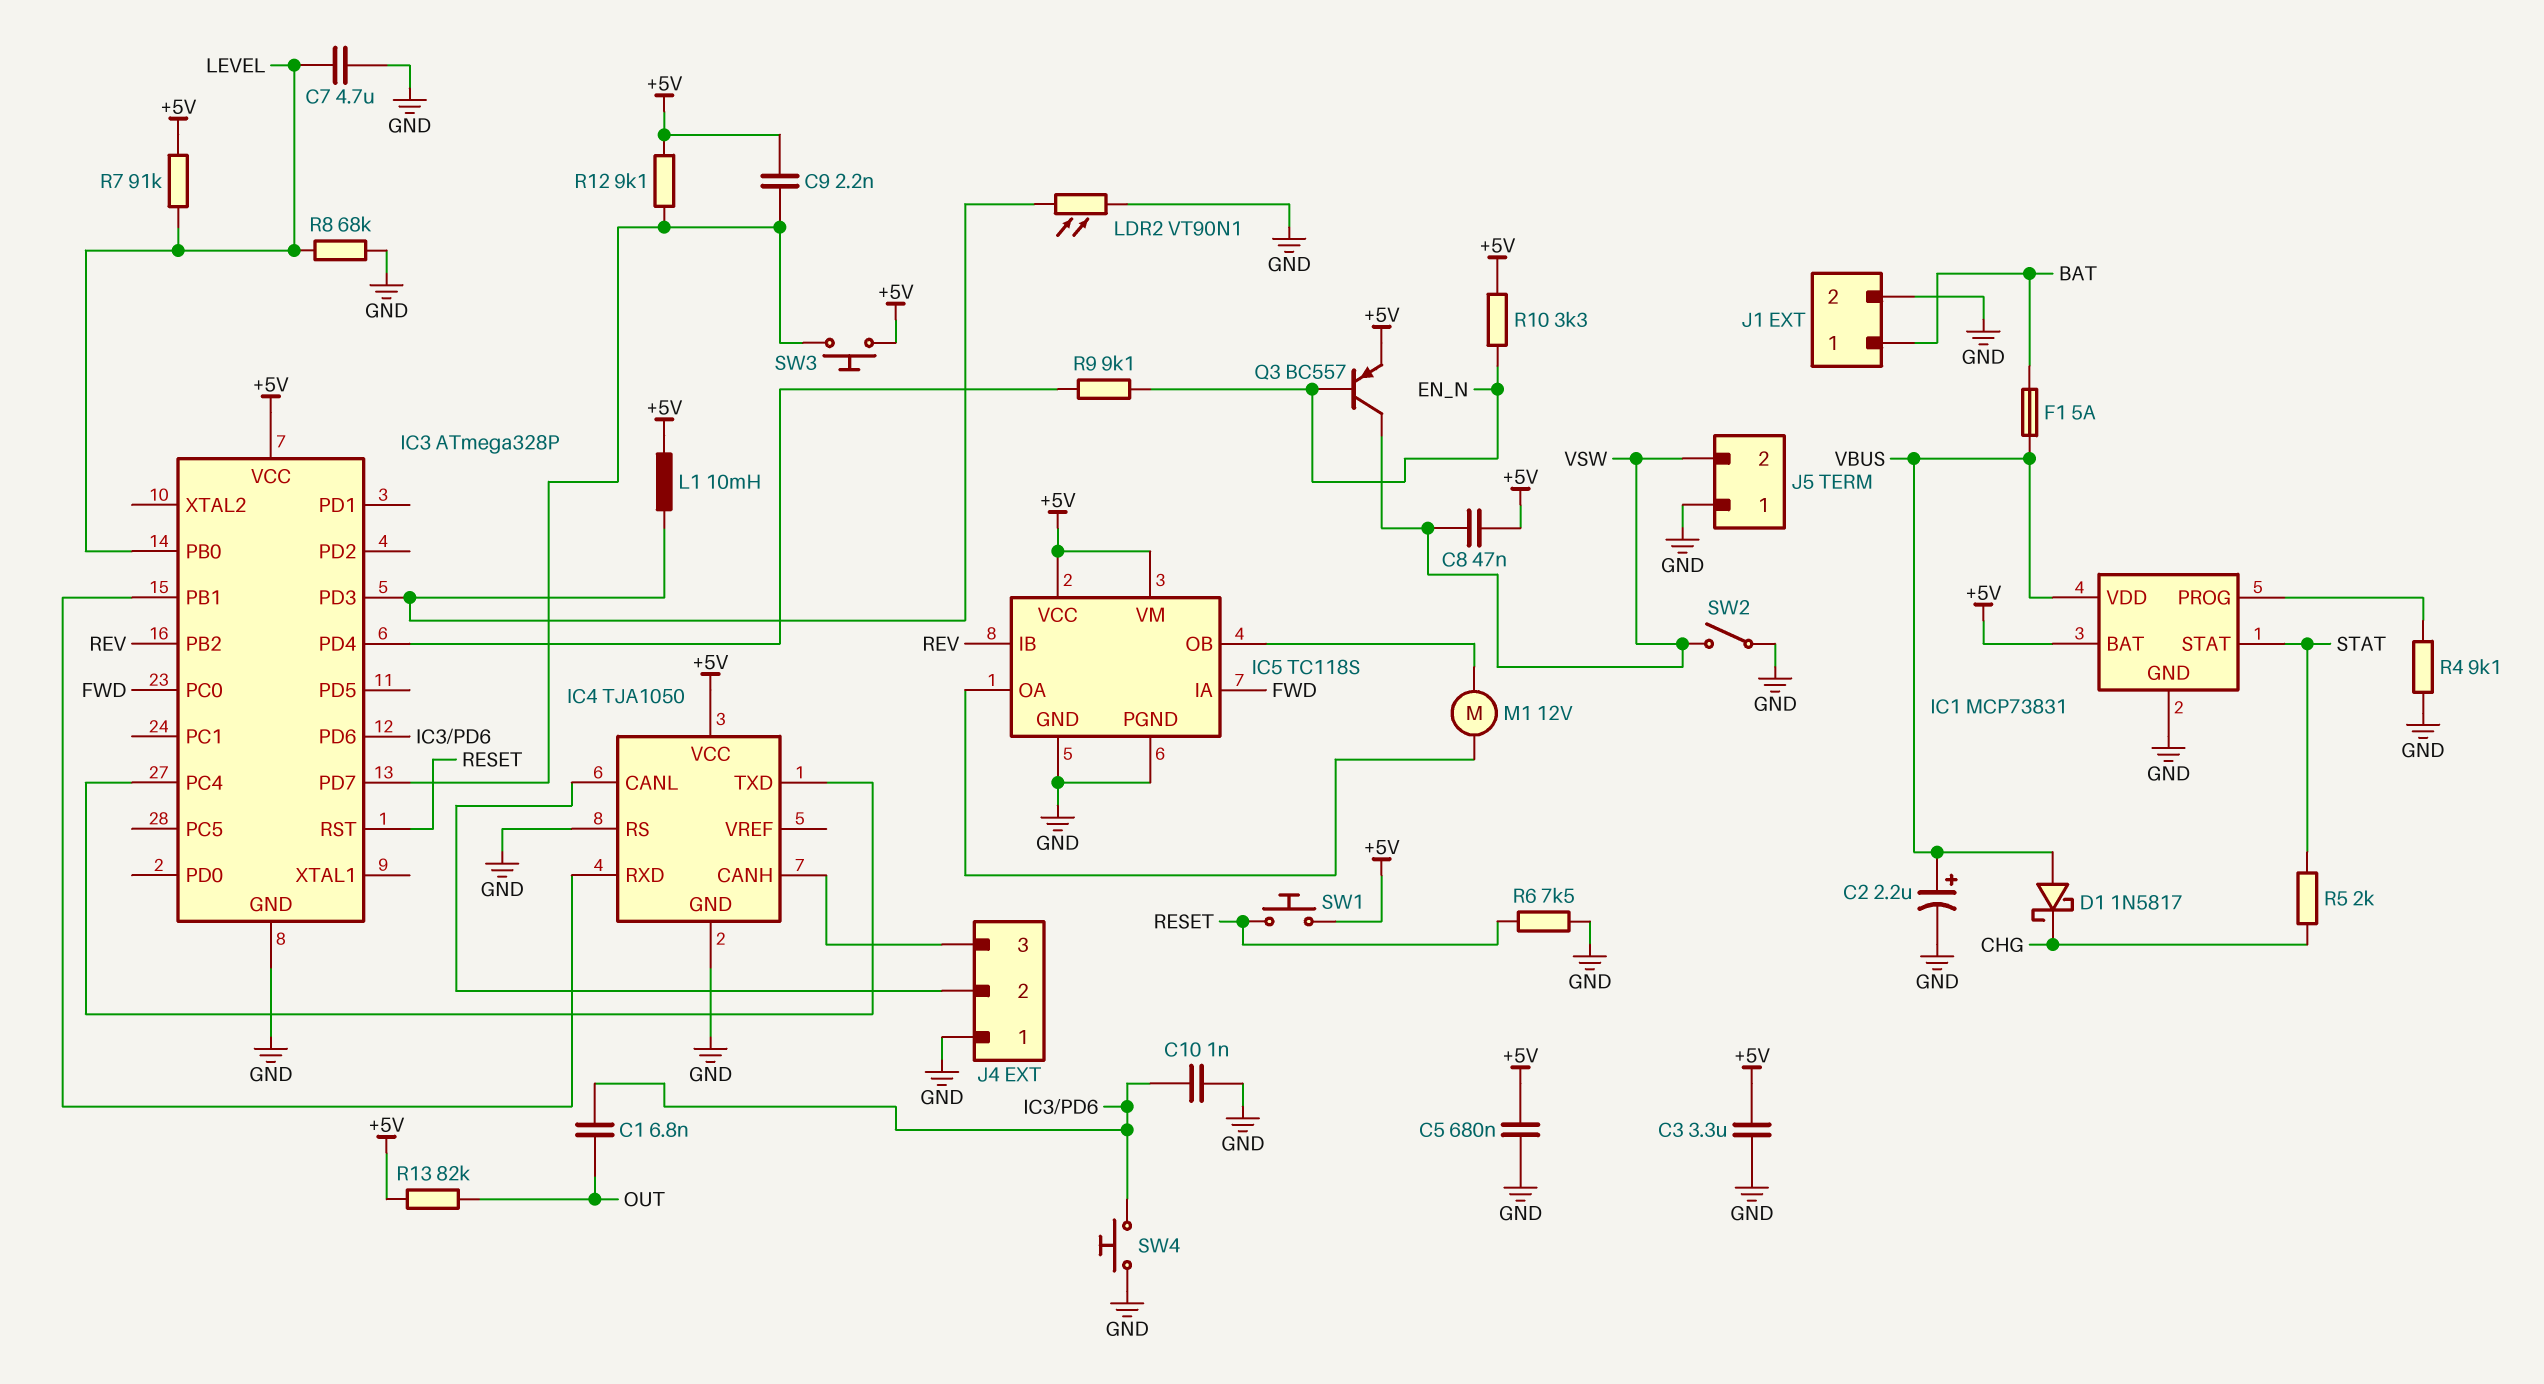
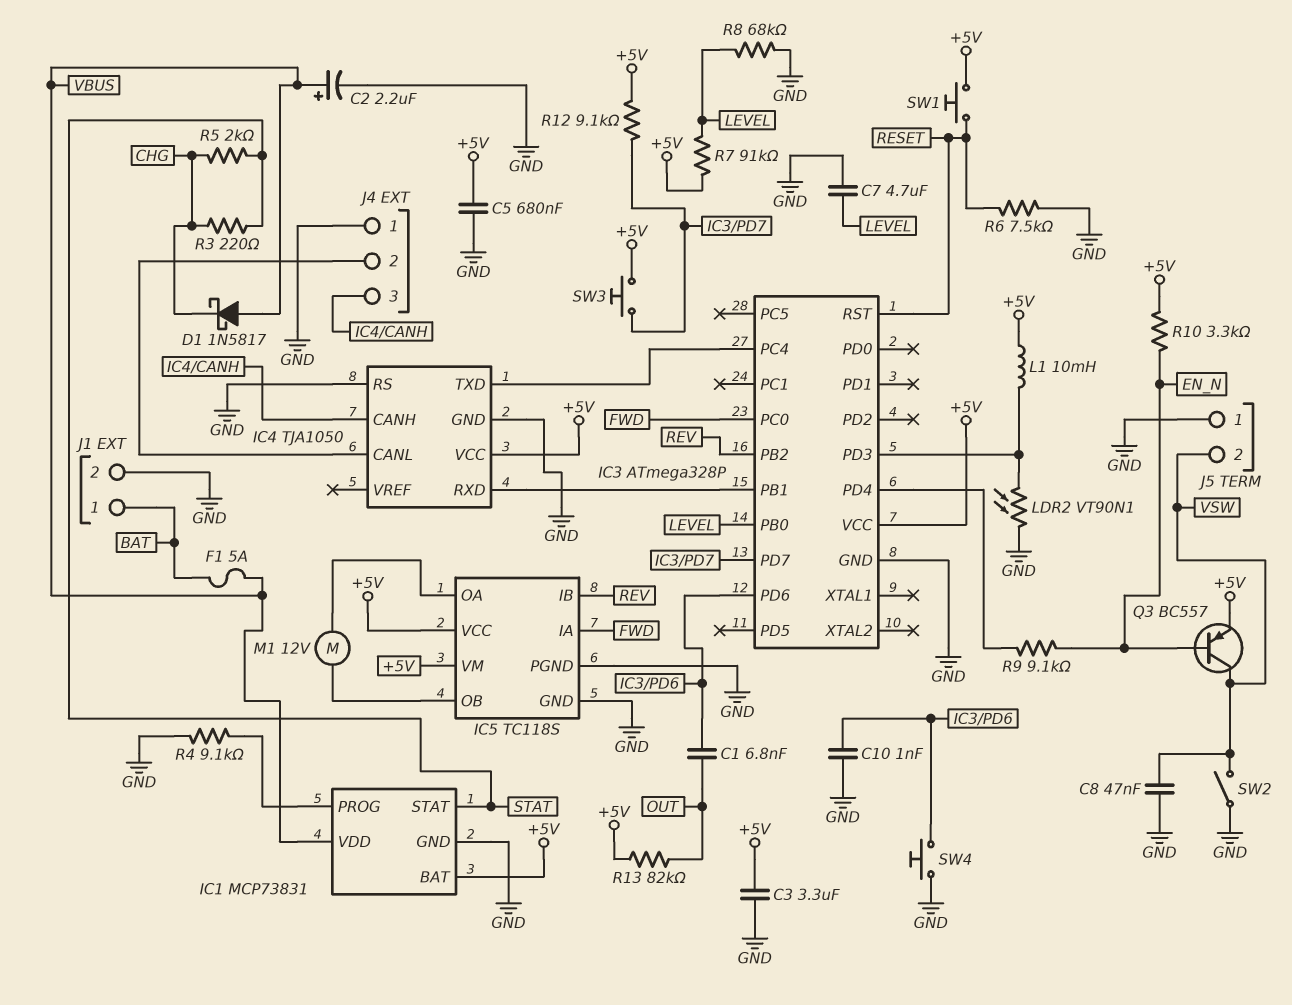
C8: 47nF (+5V, VSW) -> 47nF (GND, VSW)
C9: 2.2nF (+5V, IC3/PD7) -> none
R3: none -> 220 (CHG, STAT)

